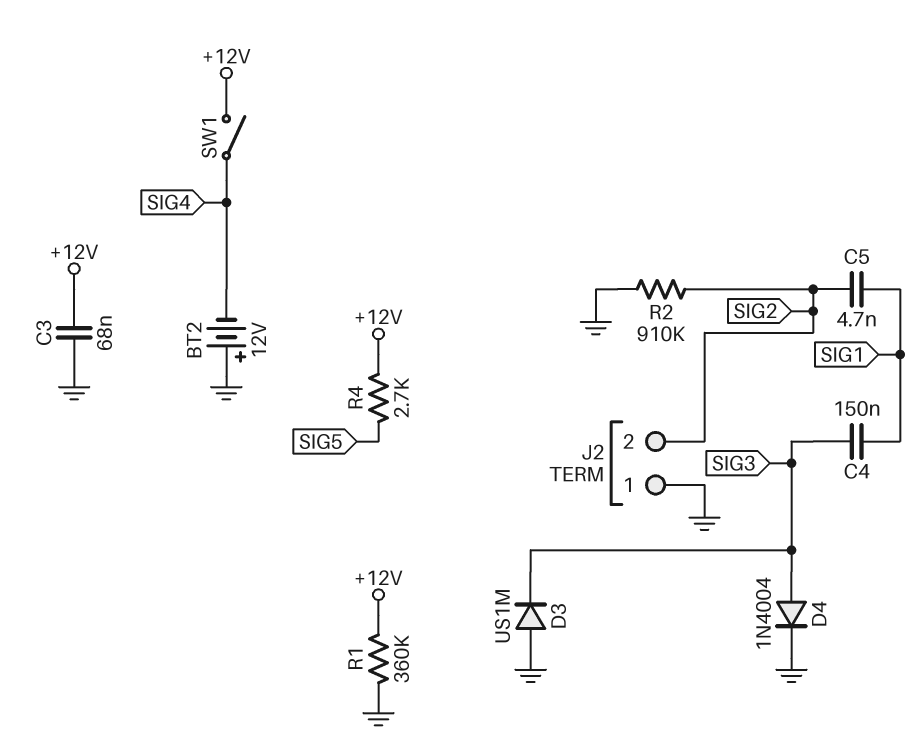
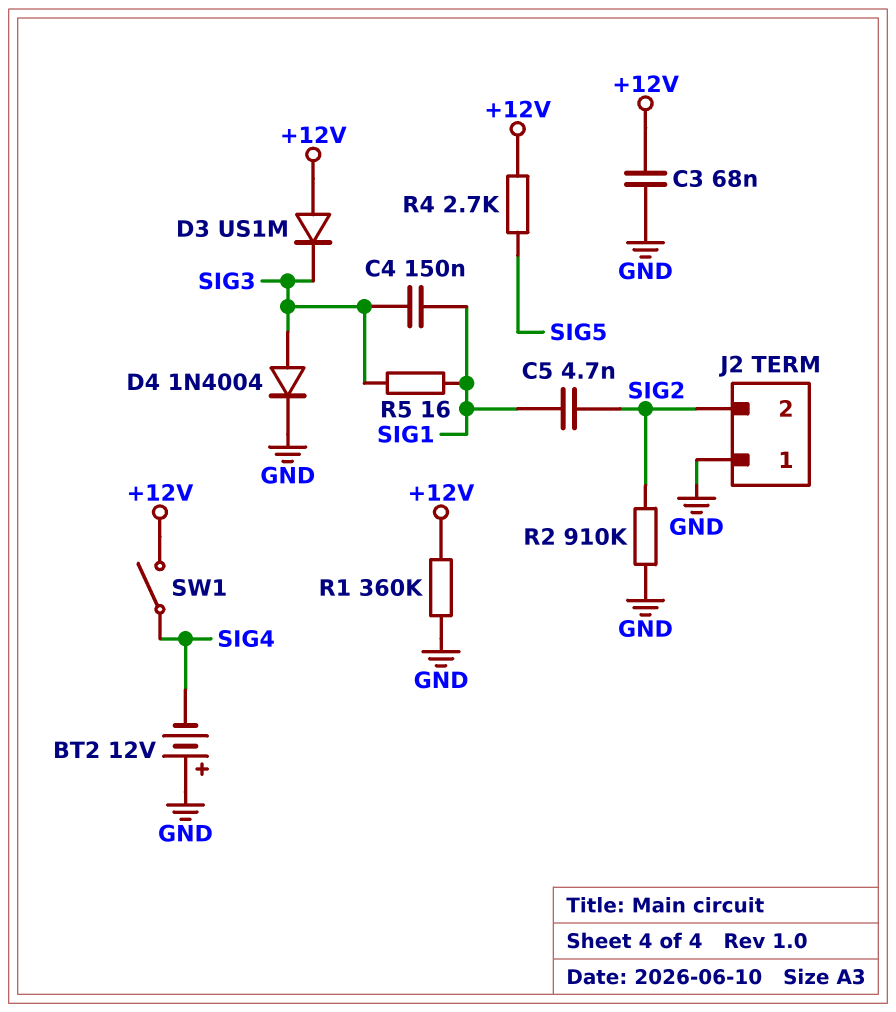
D3: diode US1M (A GND, K SIG3) -> diode US1M (A +12V, K SIG3)
R5: none -> 16 (SIG1, SIG3)

